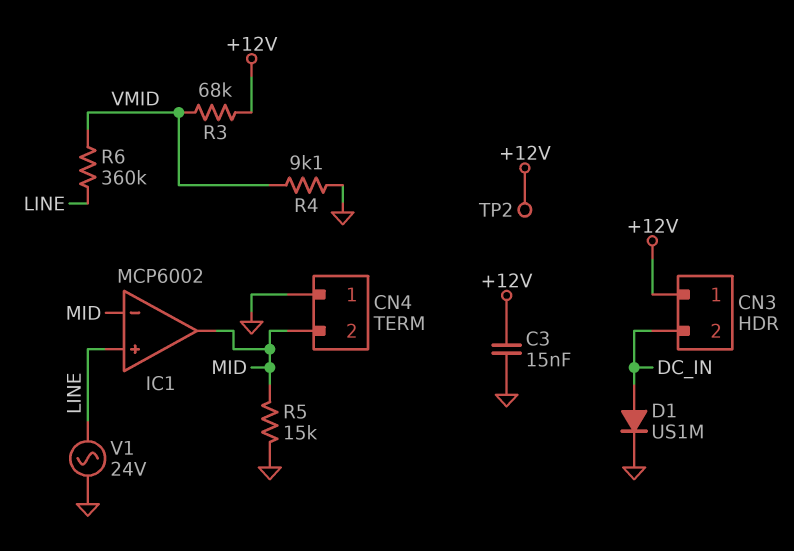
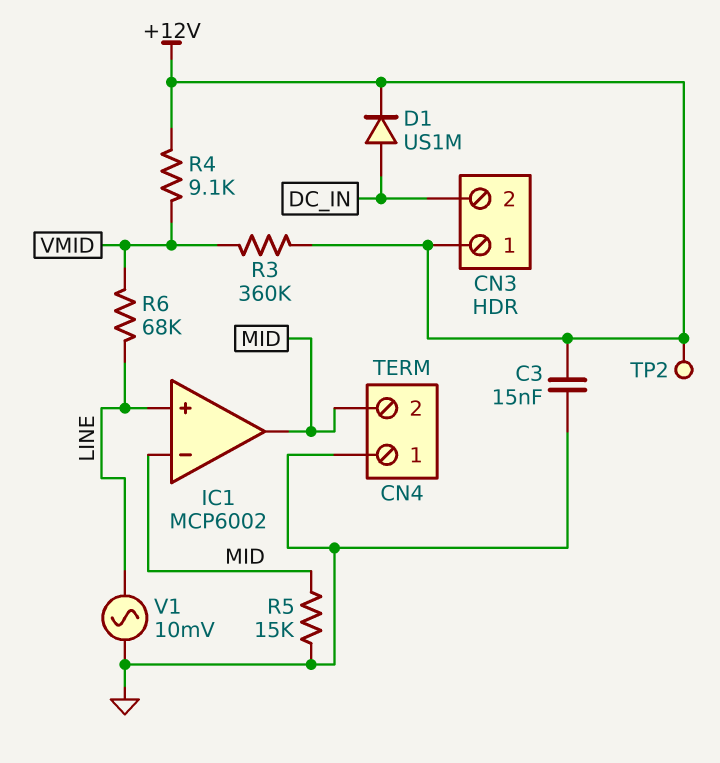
D1: diode US1M (A DC_IN, K GND) -> diode US1M (A DC_IN, K +12V)
R3: 68k (+12V, VMID) -> 360k (+12V, VMID)
R4: 9.1k (GND, VMID) -> 9.1k (+12V, VMID)
R6: 360k (LINE, VMID) -> 68k (LINE, VMID)
V1: AC 24V (GND, LINE) -> AC 10mV (GND, LINE)

